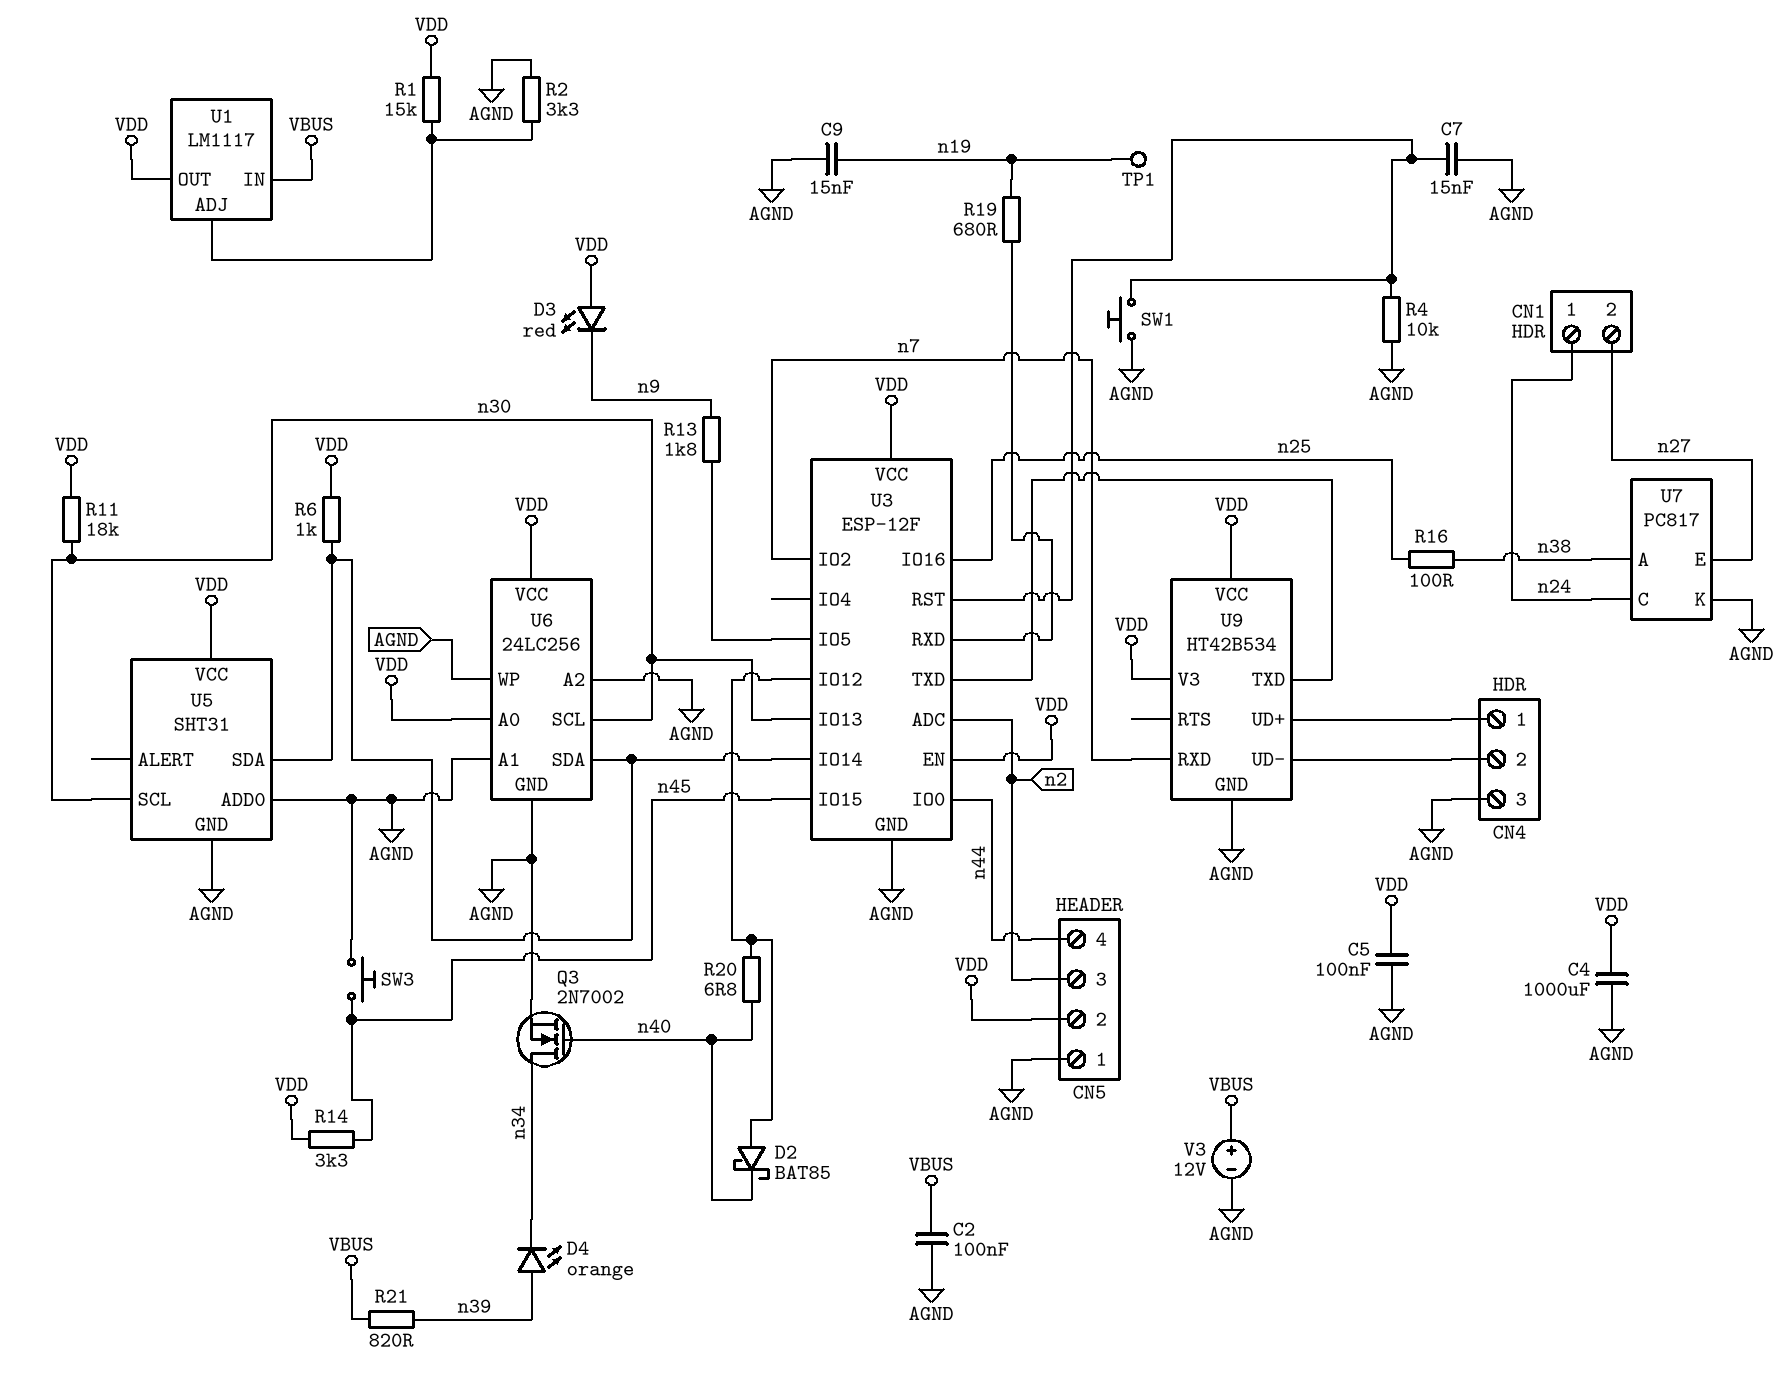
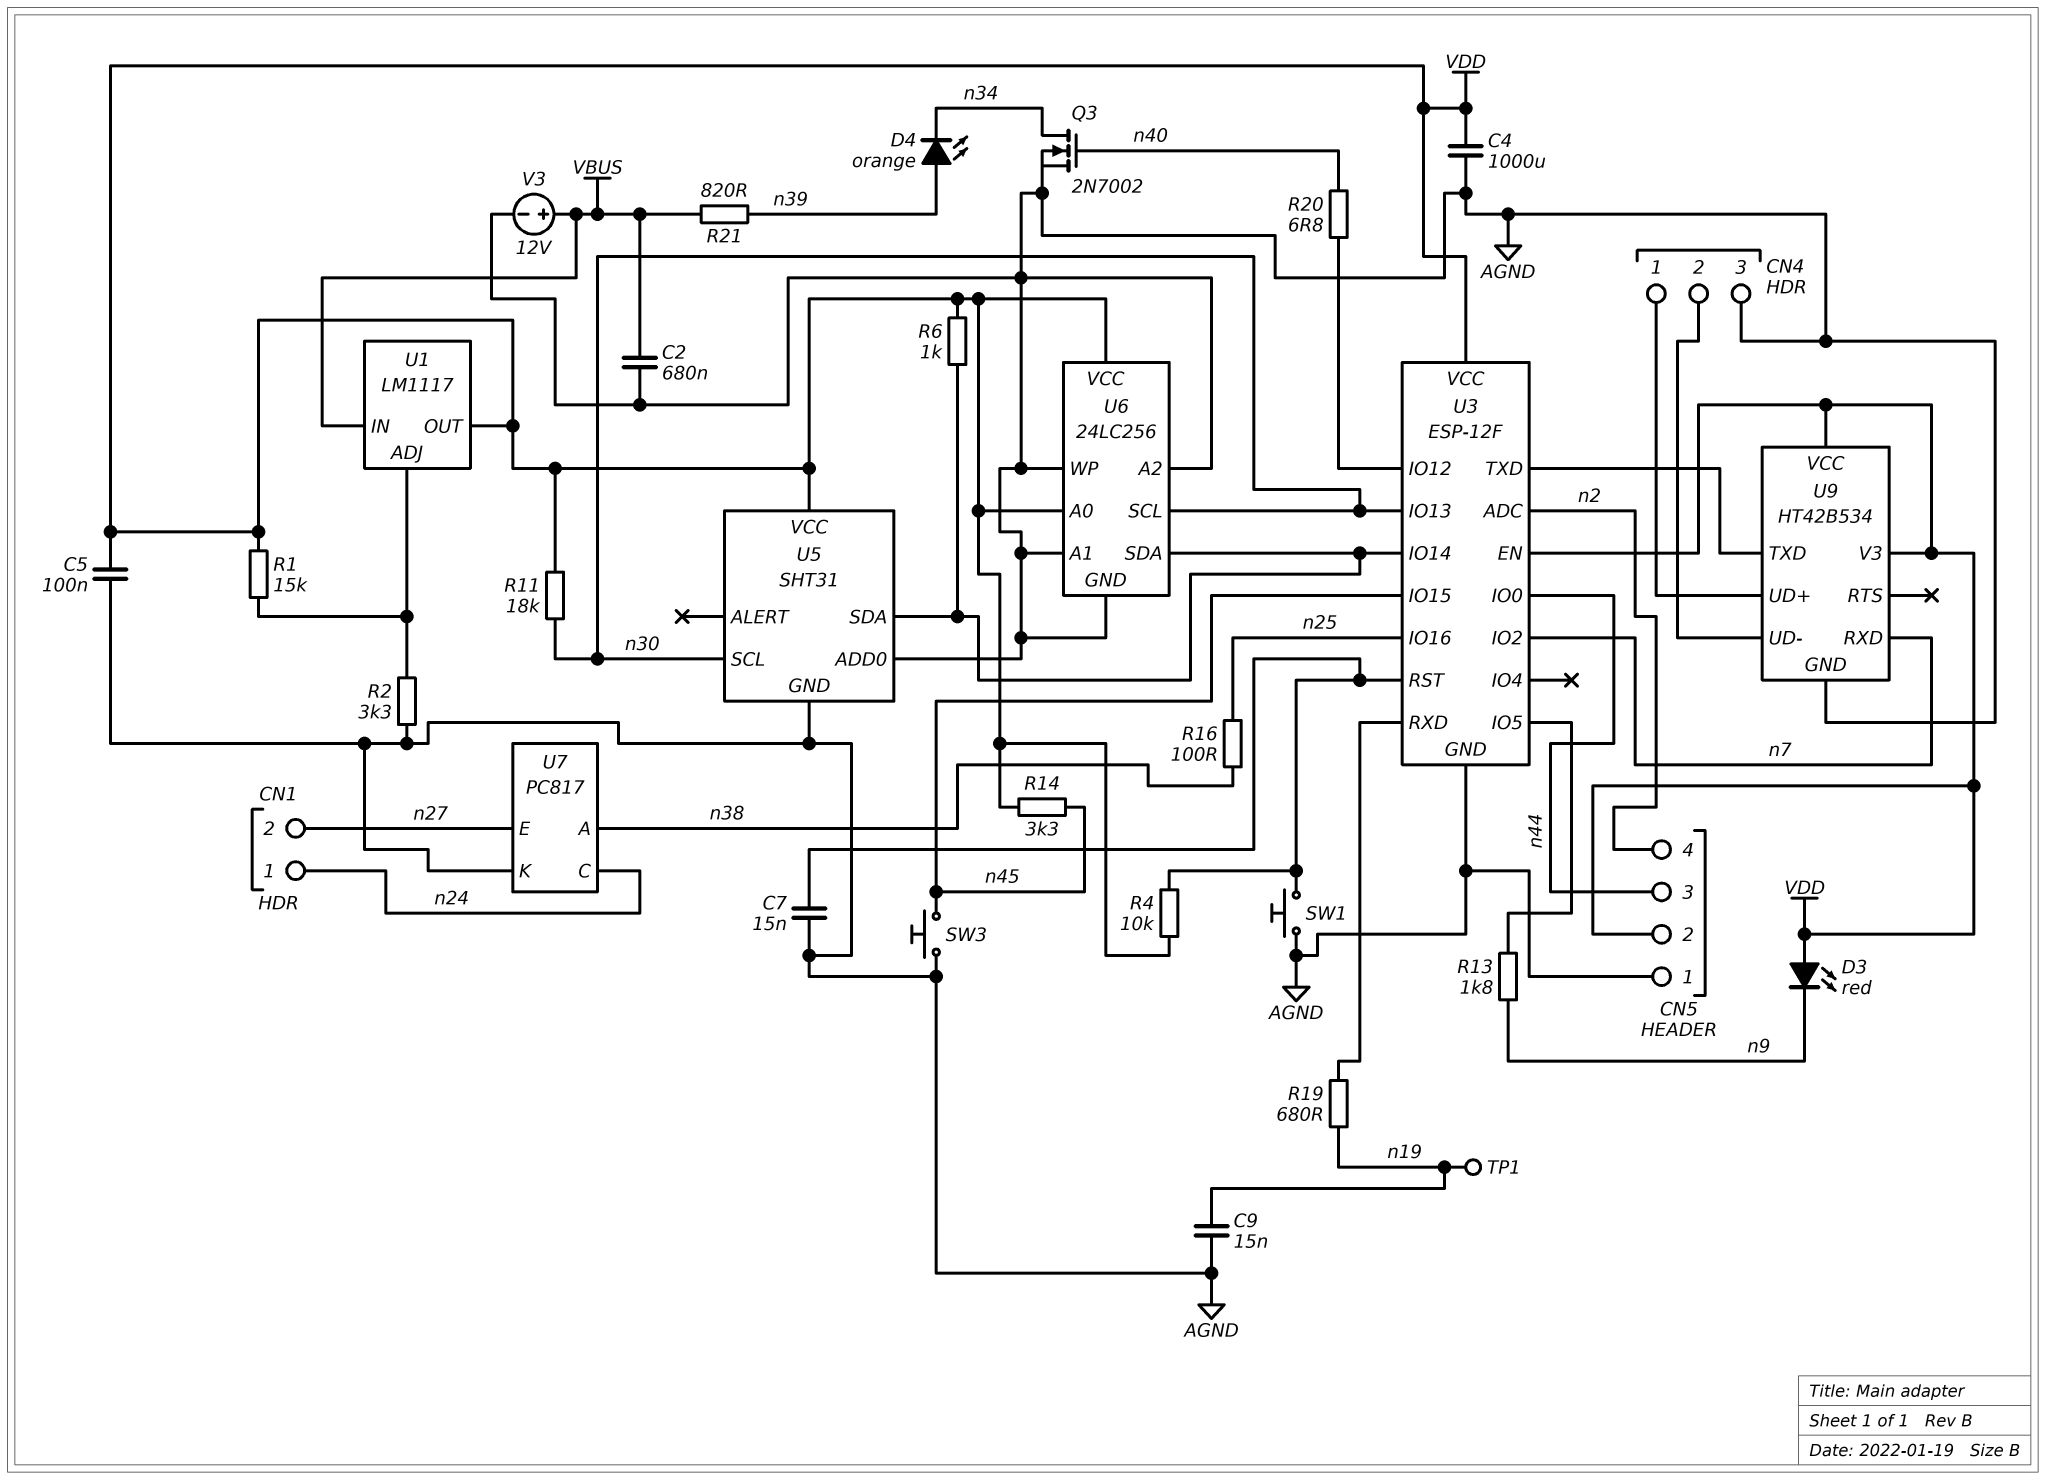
C2: 100nF (AGND, VBUS) -> 680nF (AGND, VBUS)
CN5 pin 3: n2 -> n44
CN5 pin 4: n44 -> n2
D2: schottky BAT85 (A U3/IO12, K n40) -> none
R4: 10k (AGND, U3/RST) -> 10k (U3/RST, VDD)

